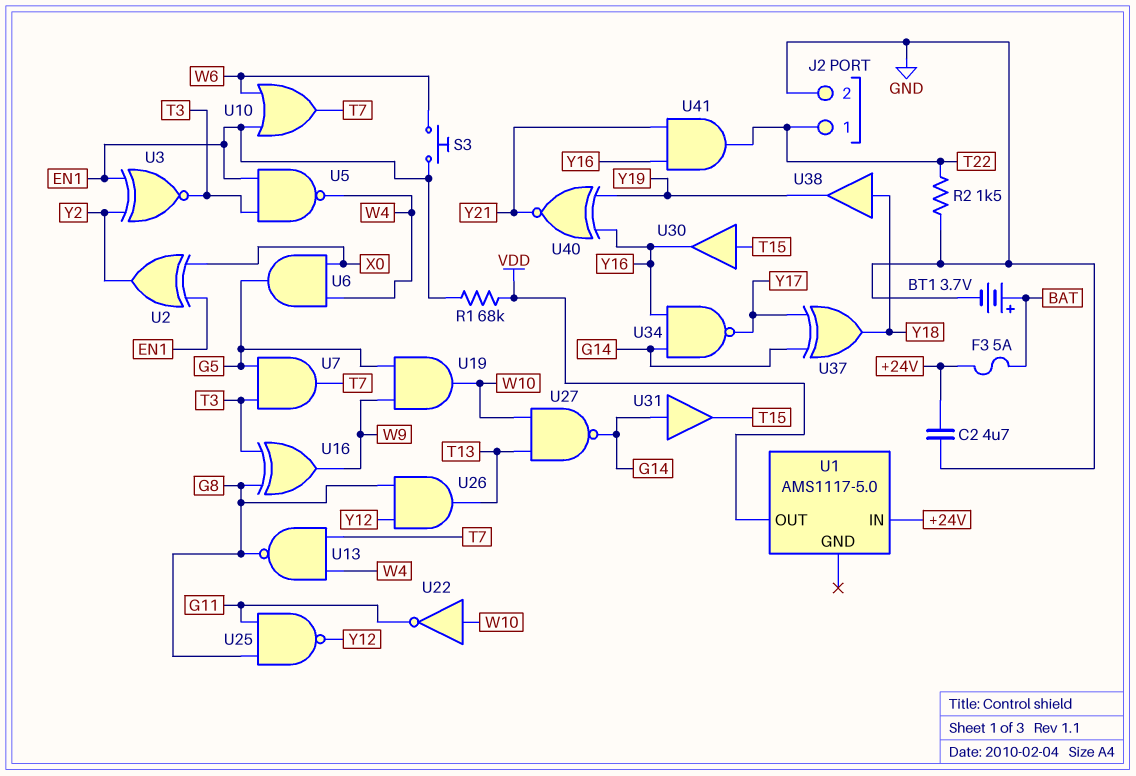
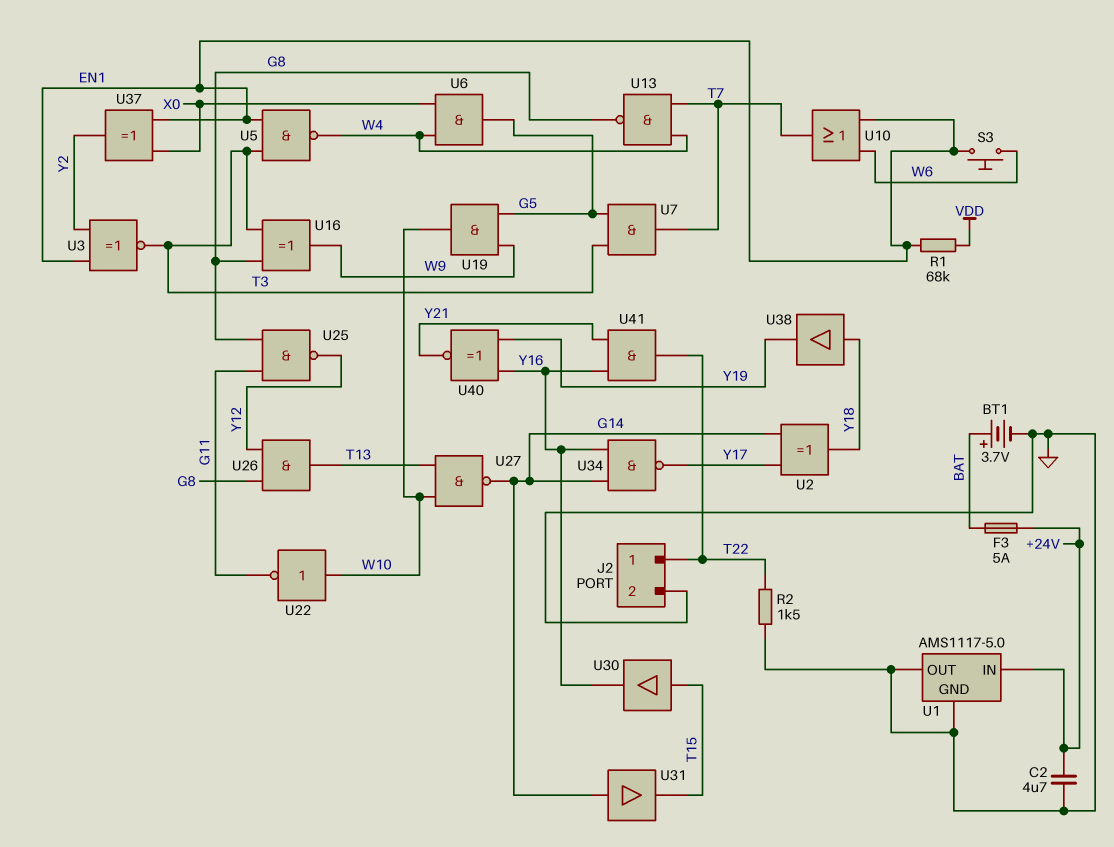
U1 pin GND: none -> GND
U1 pin OUT: VDD -> GND
U2: XOR (in EN1, in X0, out Y2) -> XOR (in G14, in Y17, out Y18)
U37: XOR (in G14, in Y17, out Y18) -> XOR (in EN1, in X0, out Y2)

